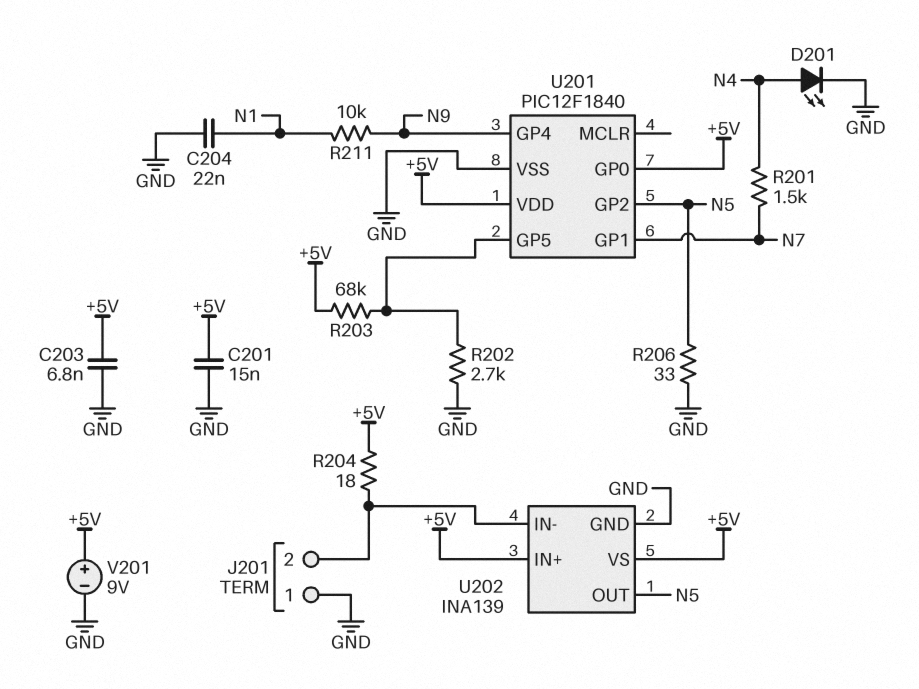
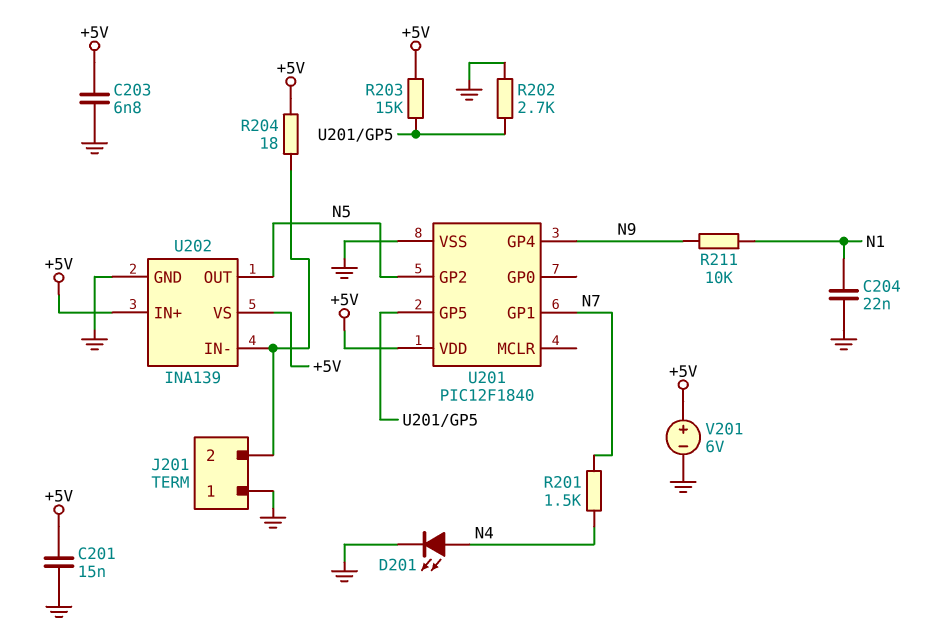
R203: 68k (+5V, U201/GP5) -> 15k (+5V, U201/GP5)
R206: 33 (GND, N5) -> none
U201 pin GP0: +5V -> none
V201: 9V (plus +5V, minus GND) -> 6V (plus +5V, minus GND)

